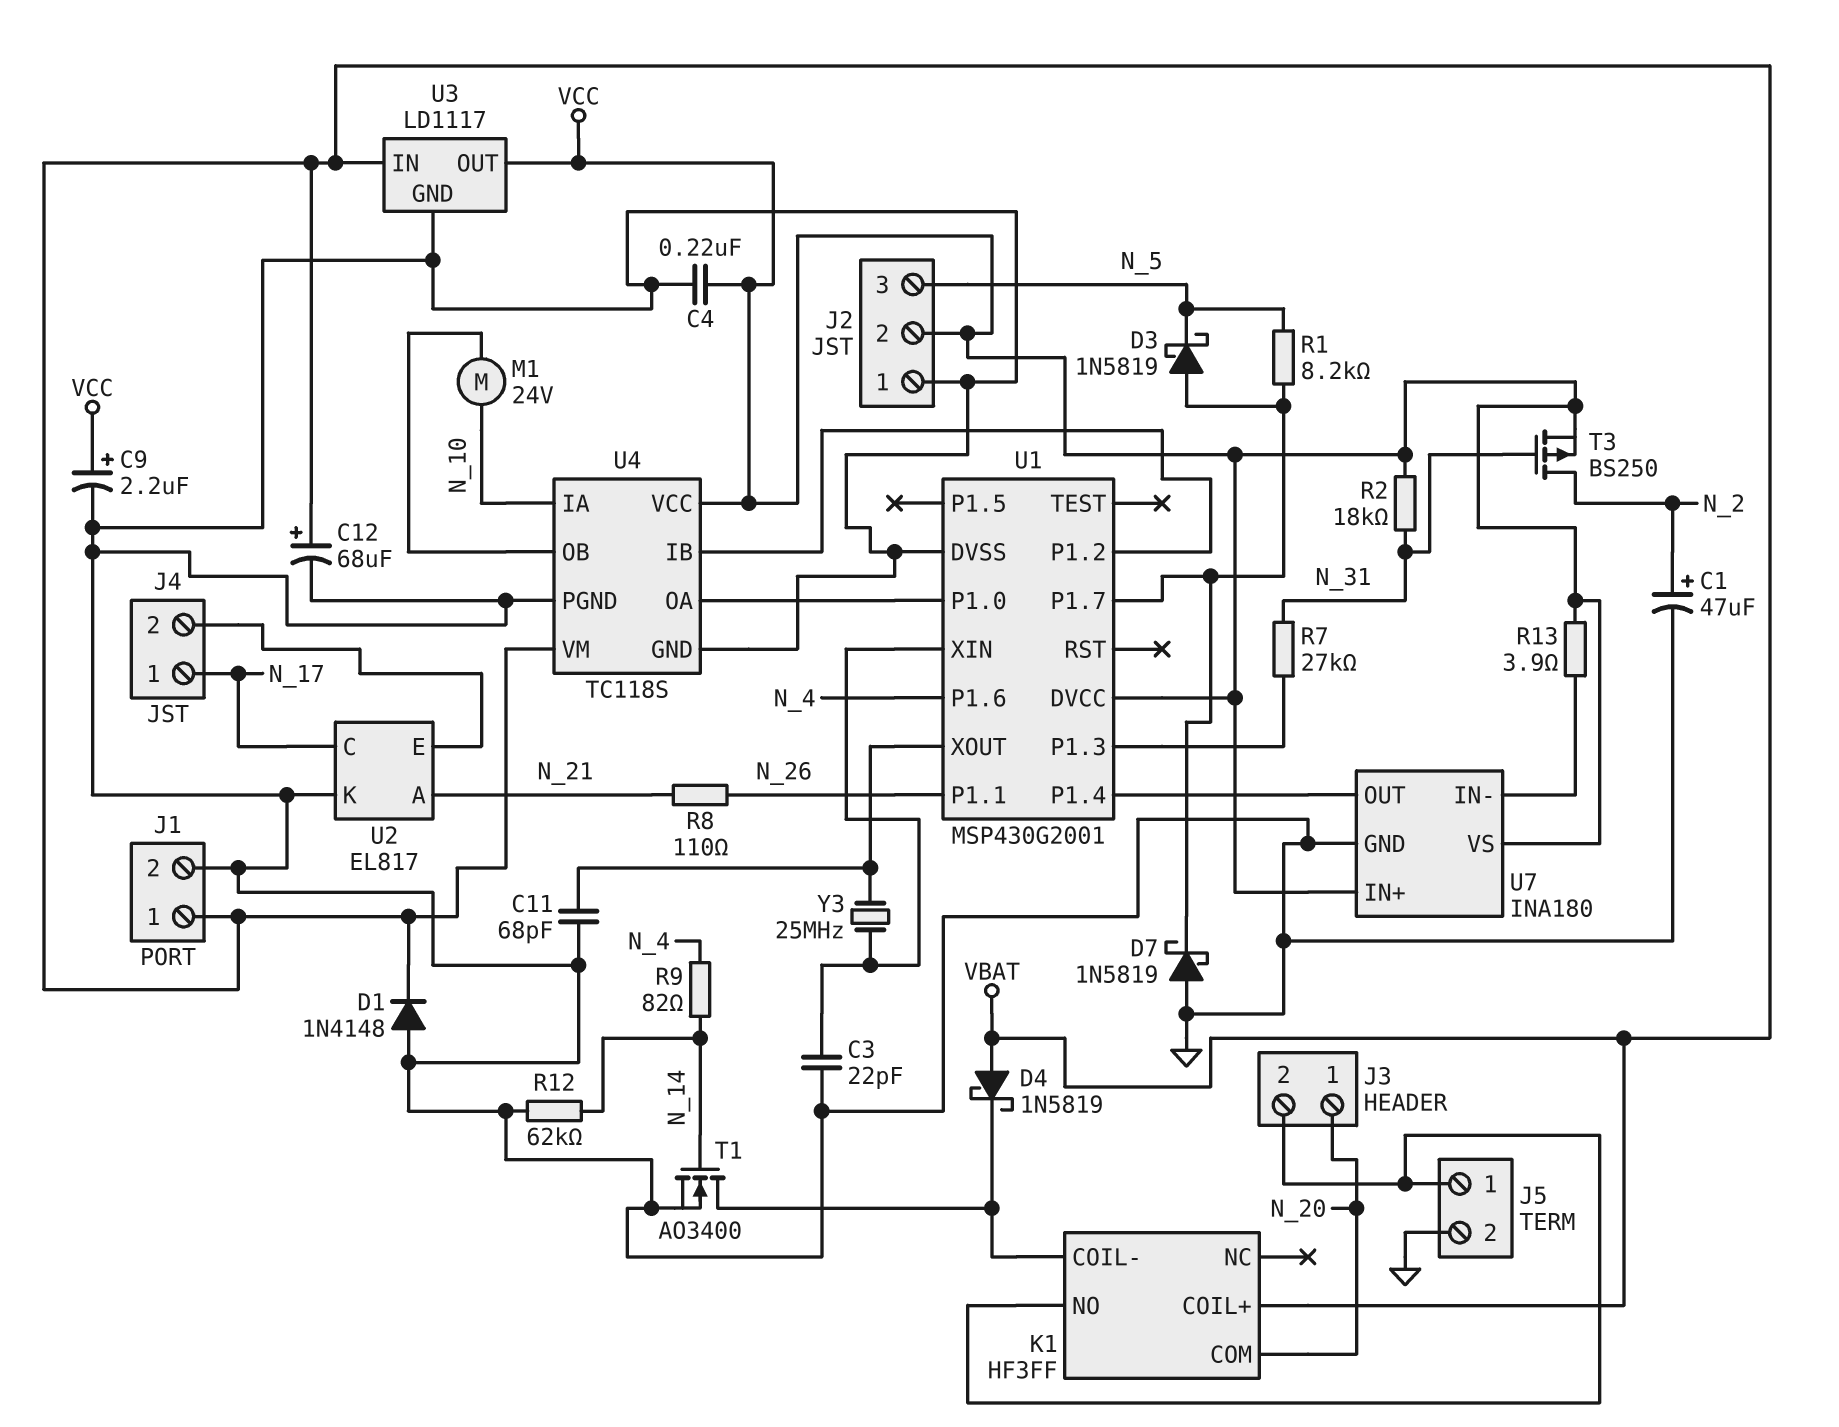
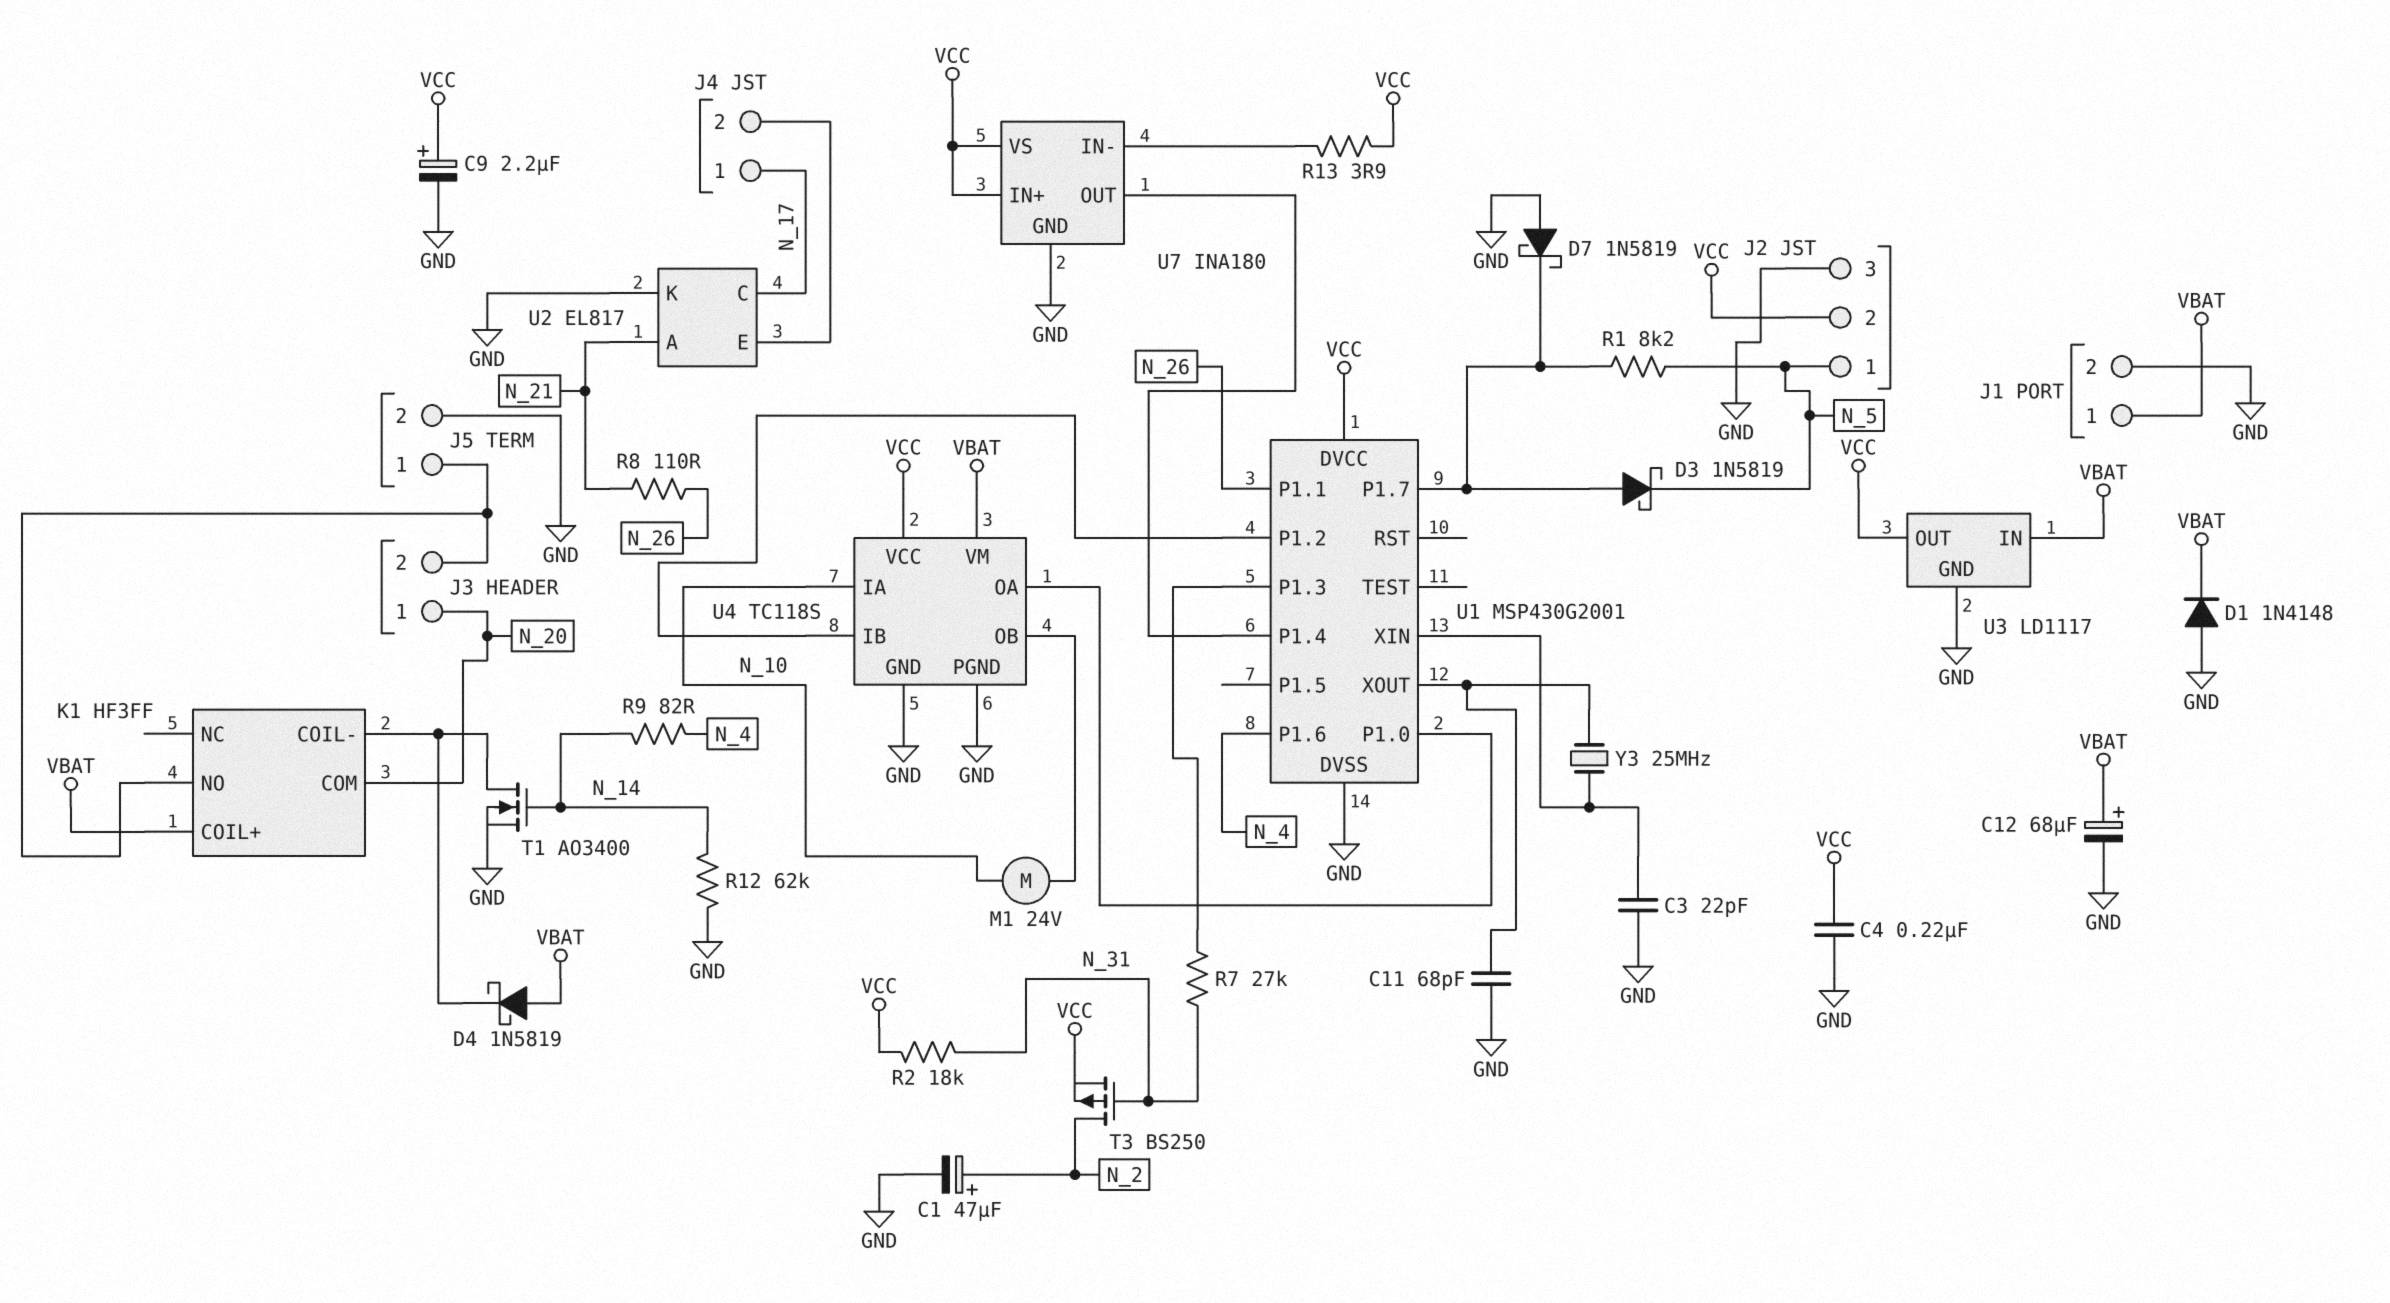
J2 pin 1: GND -> N_5
J2 pin 3: N_5 -> GND

